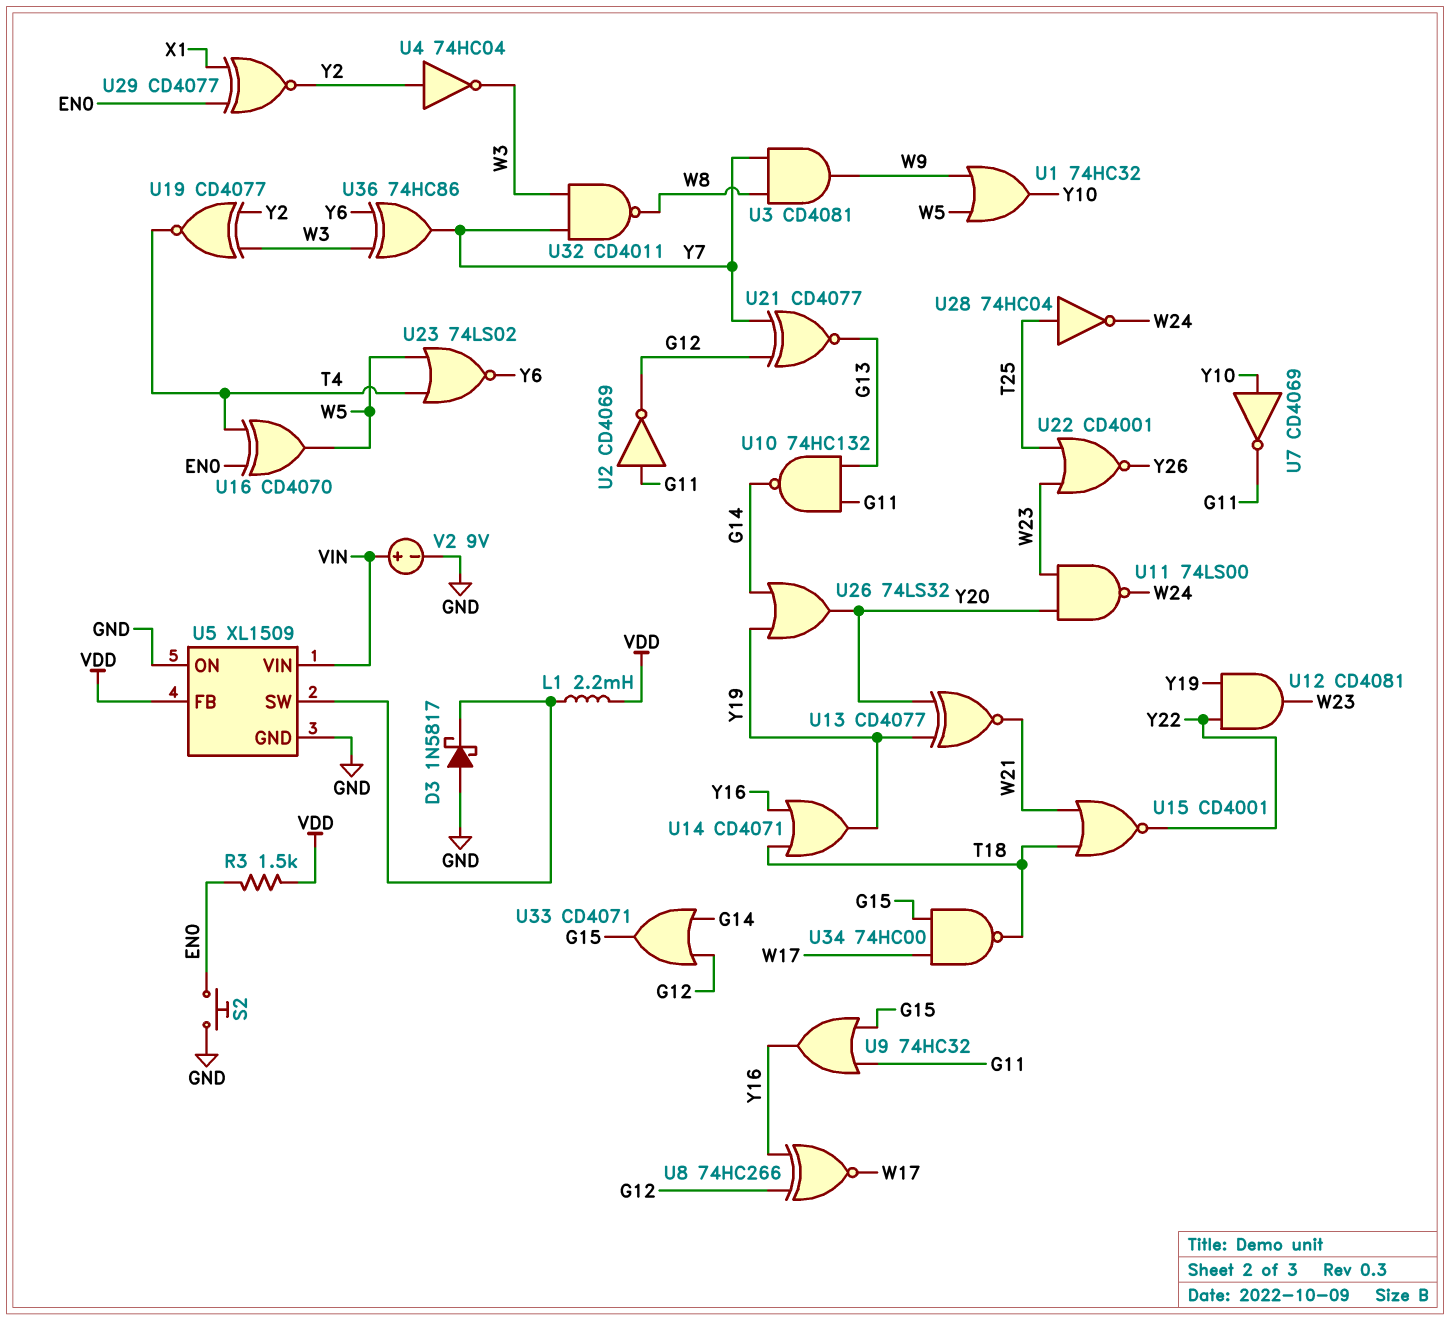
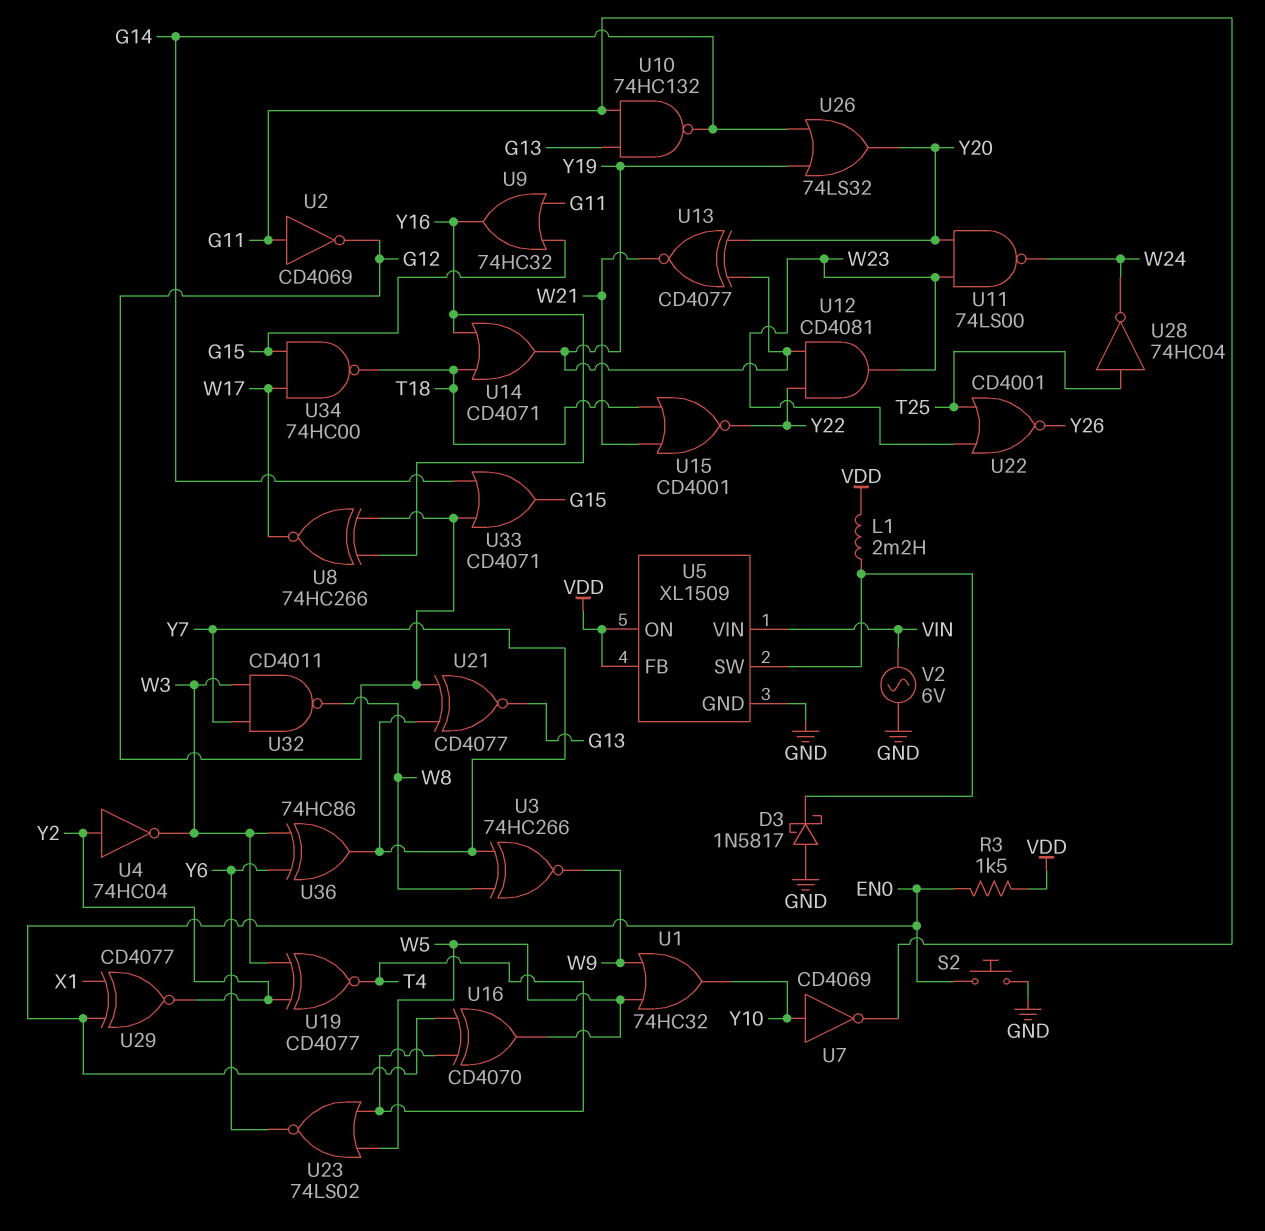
U3: AND CD4081 (in W8, in Y7, out W9) -> XNOR 74HC266 (in W8, in Y7, out W9)
U5 pin ON: GND -> VDD
V2: 9V (plus VIN, minus GND) -> AC 6V (GND, VIN)

